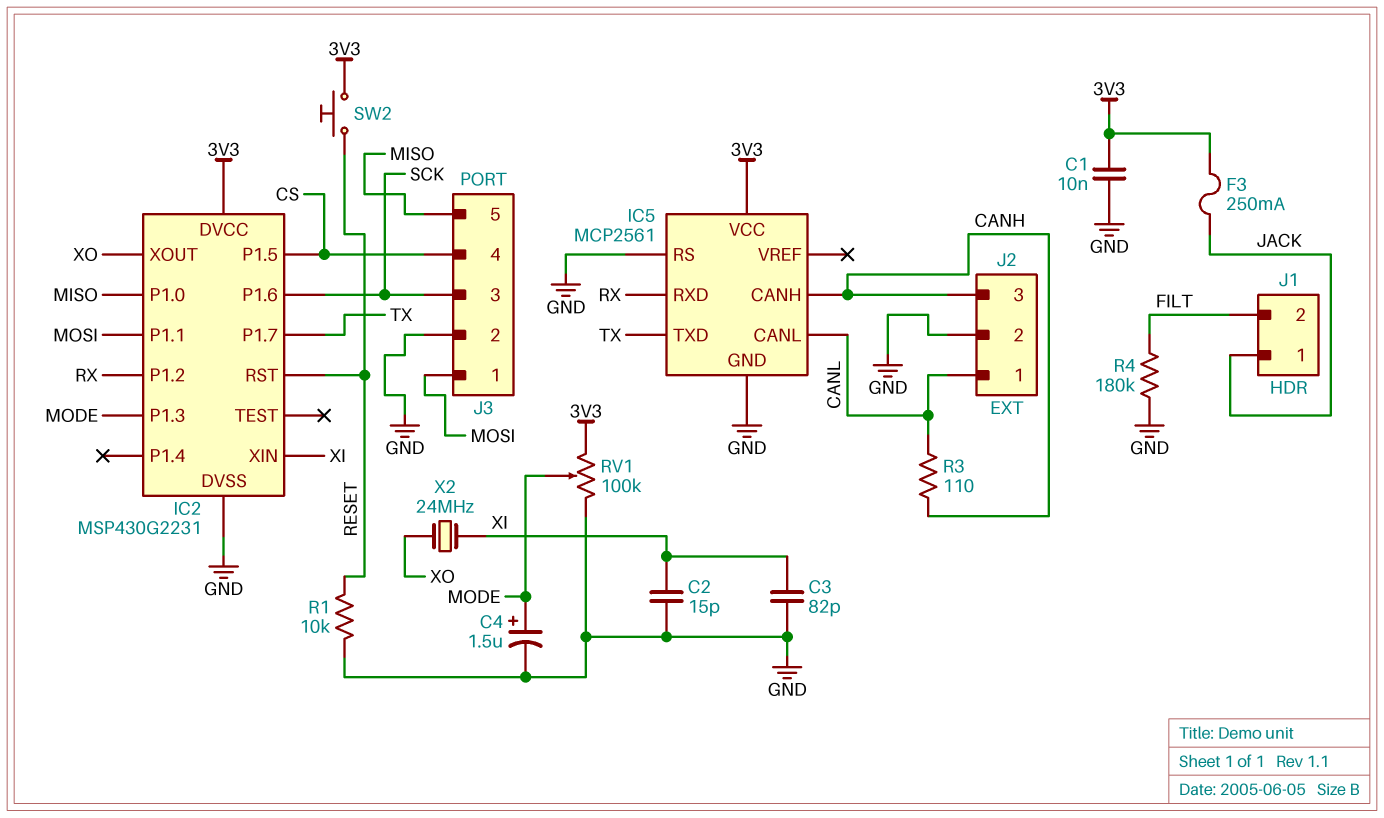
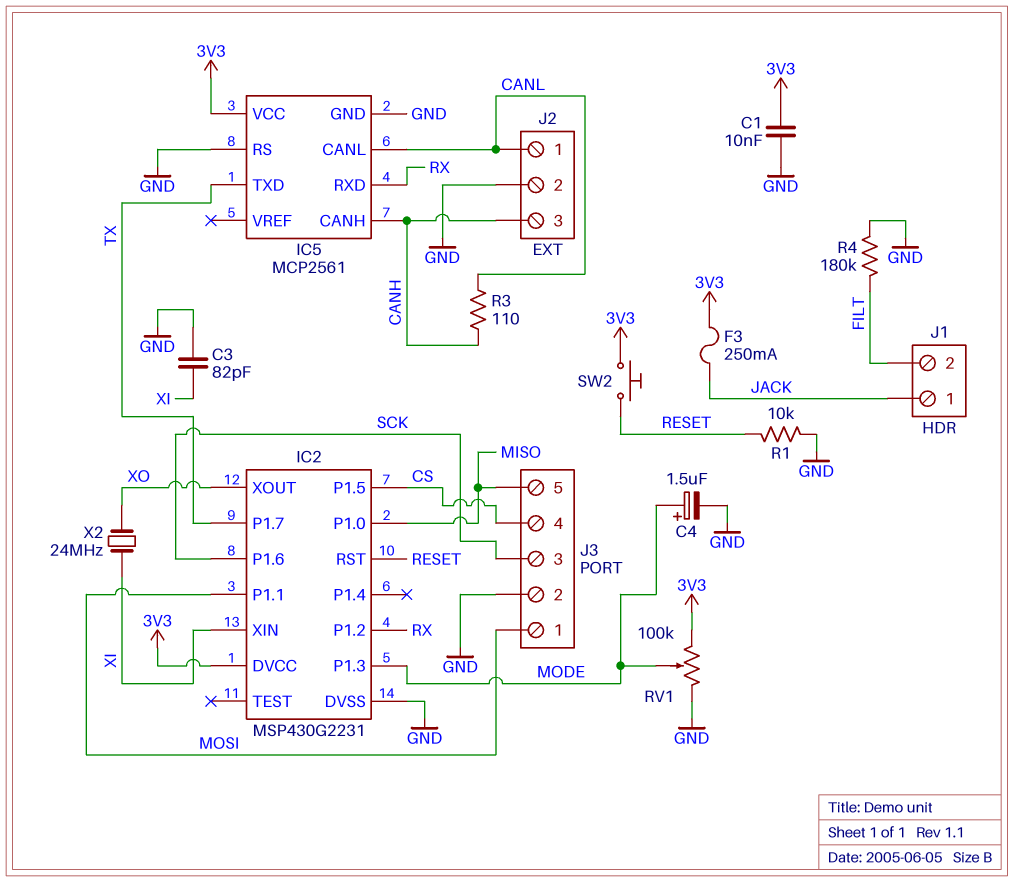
C2: 15pF (GND, XI) -> none

